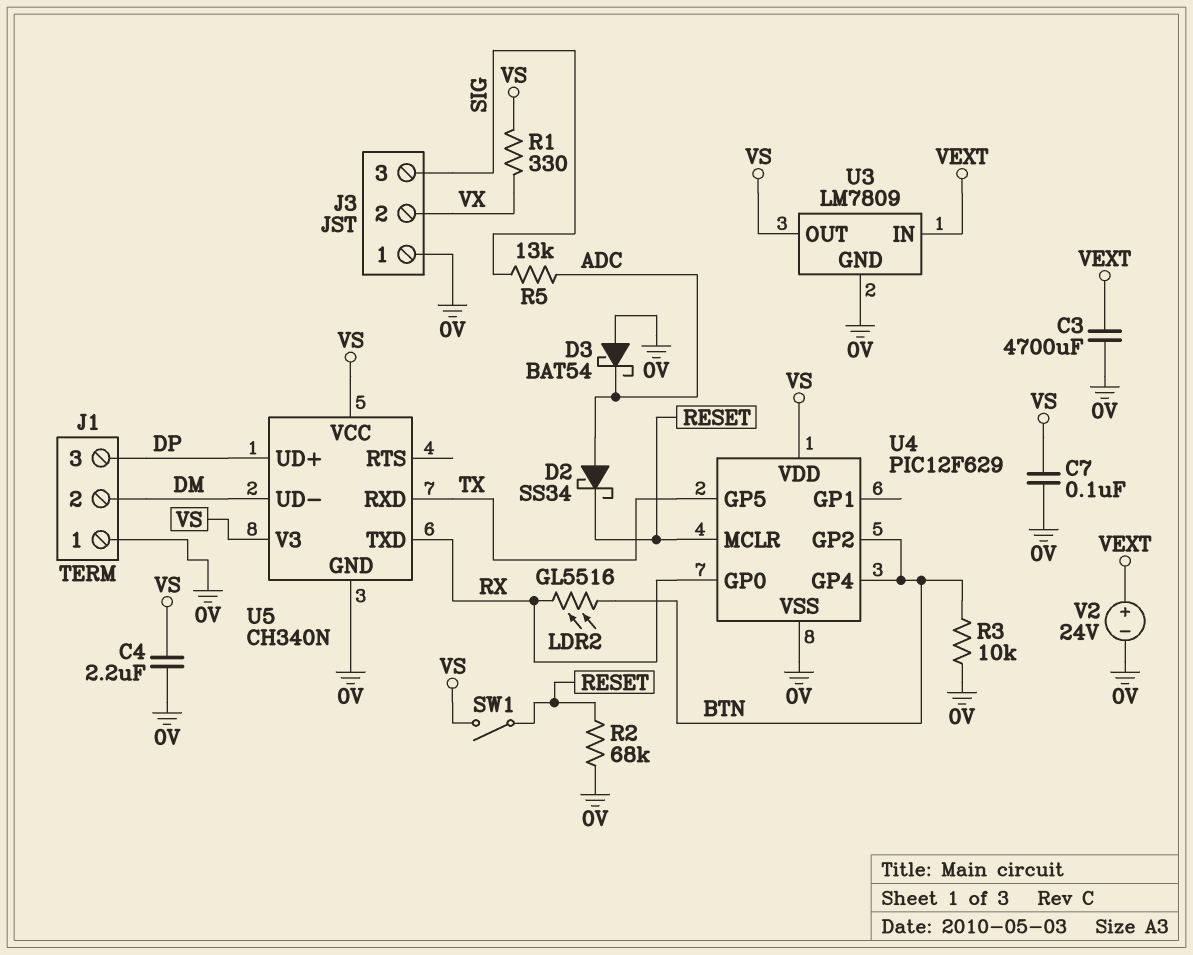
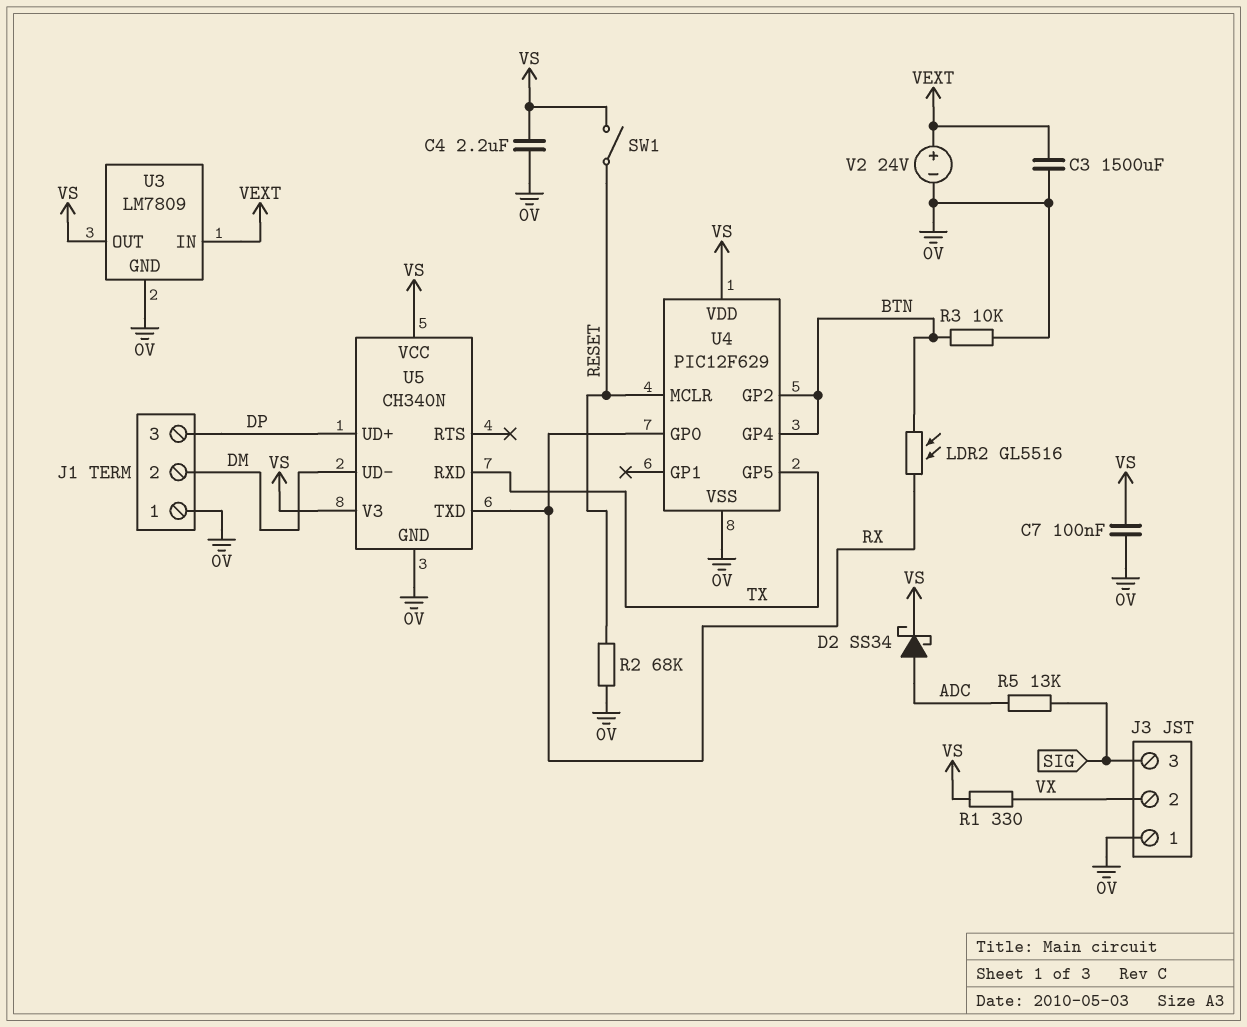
C3: 4700uF (0V, VEXT) -> 1500uF (0V, VEXT)
D2: schottky SS34 (A ADC, K RESET) -> schottky SS34 (A ADC, K VS)
D3: schottky BAT54 (A 0V, K ADC) -> none

